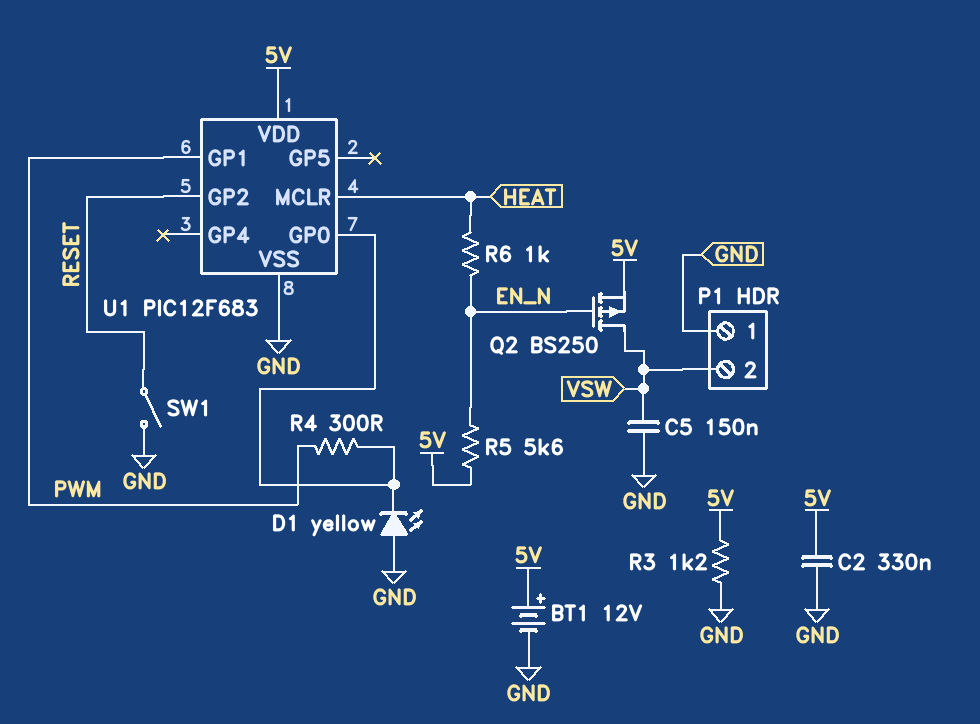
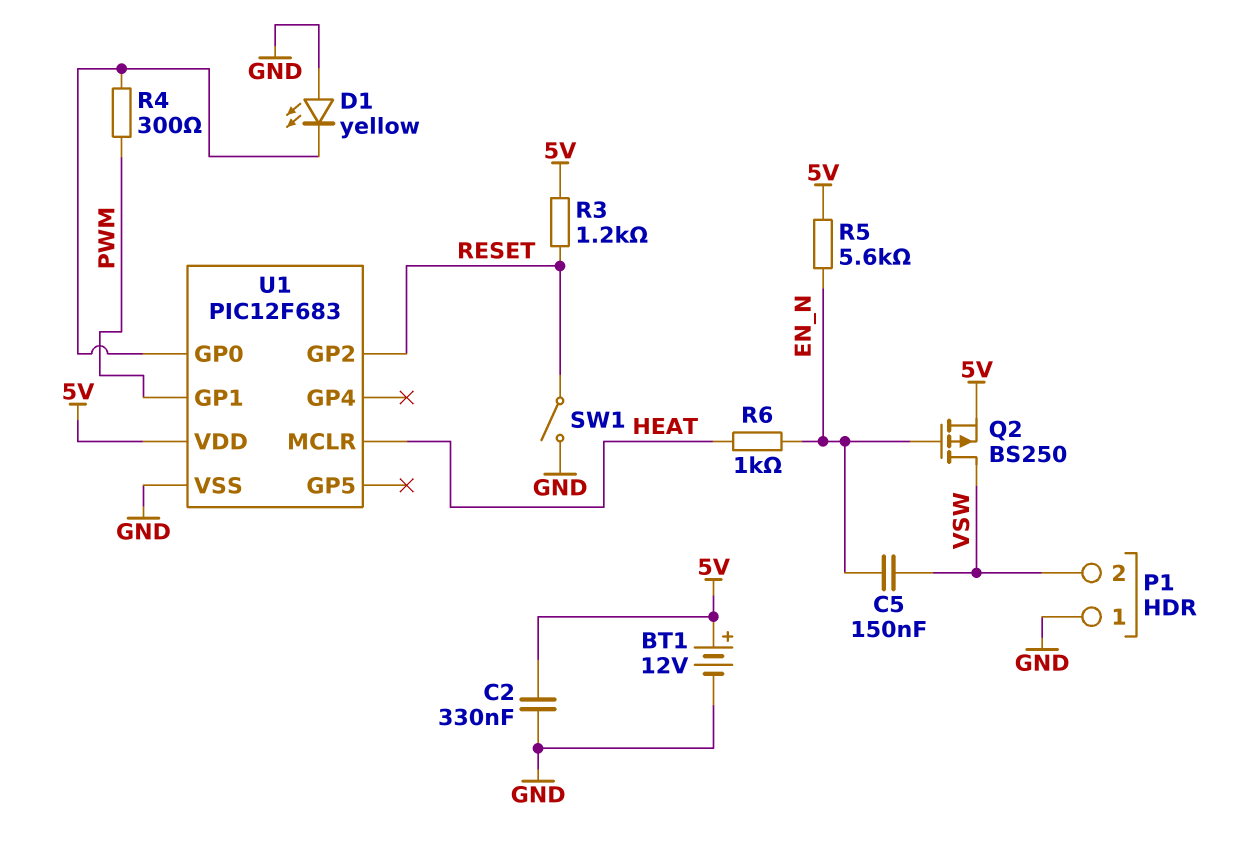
C5: 150nF (GND, VSW) -> 150nF (EN_N, VSW)
R3: 1.2k (5V, GND) -> 1.2k (5V, RESET)

